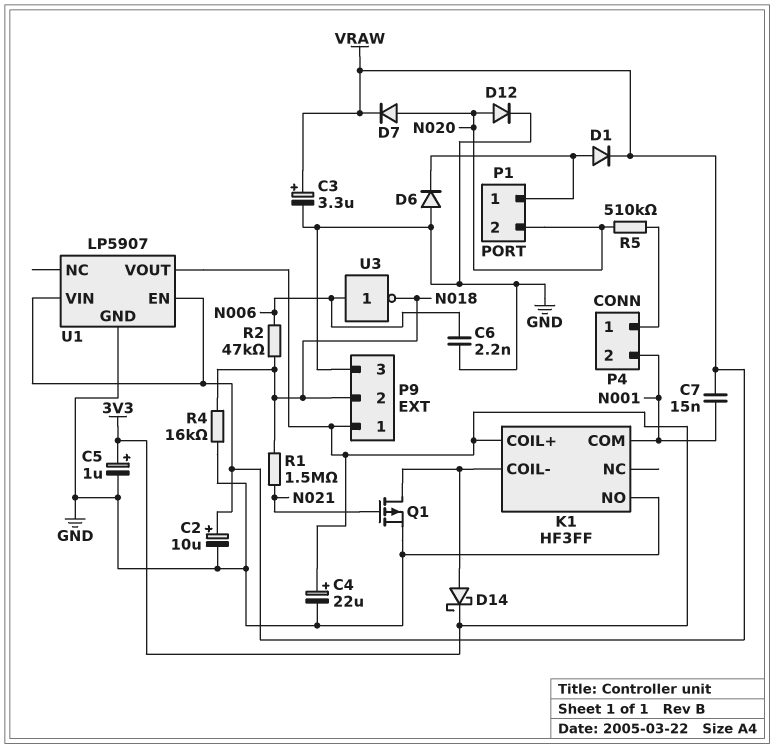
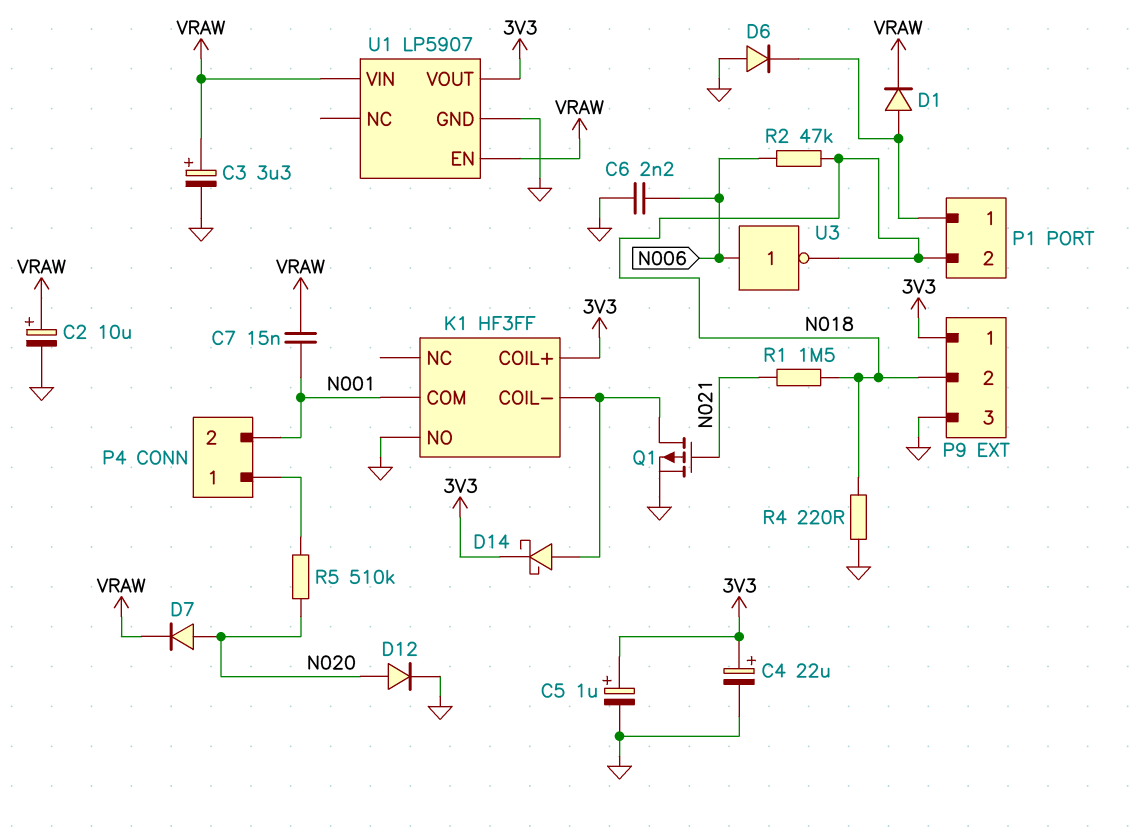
P1 pin 2: N020 -> N018
R4: 16k (GND, N018) -> 220 (GND, N018)

